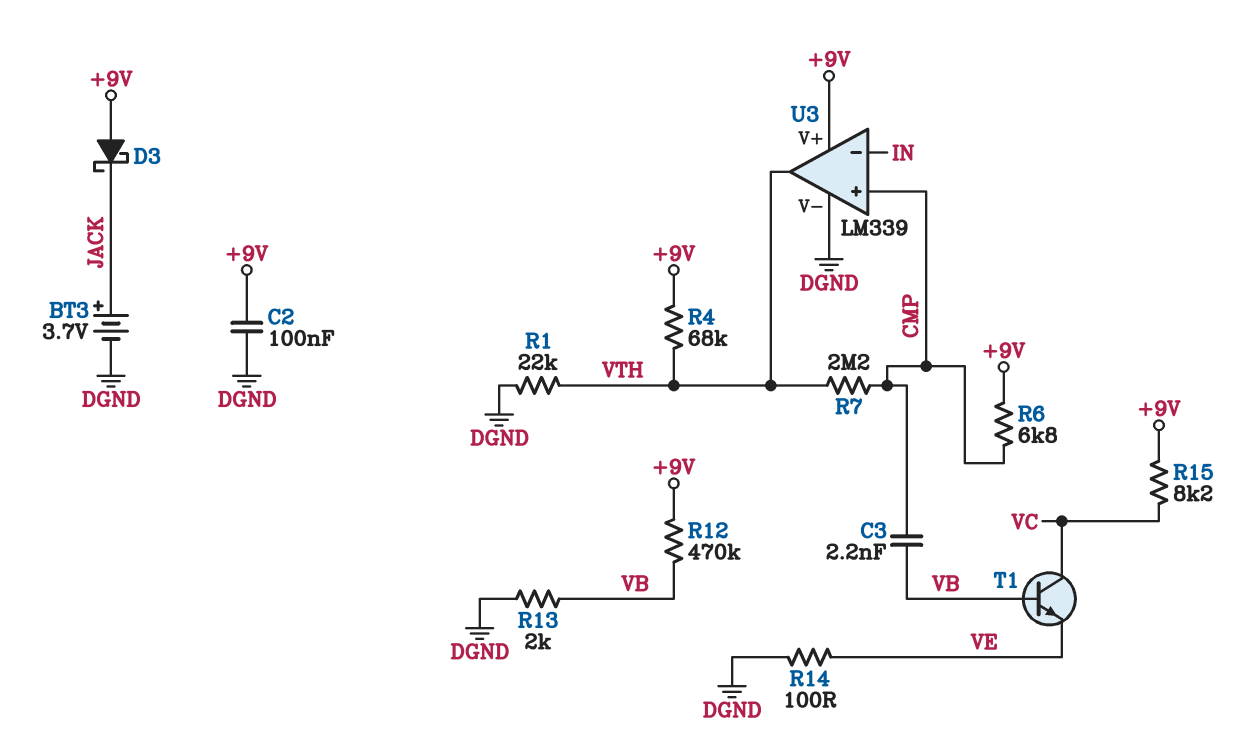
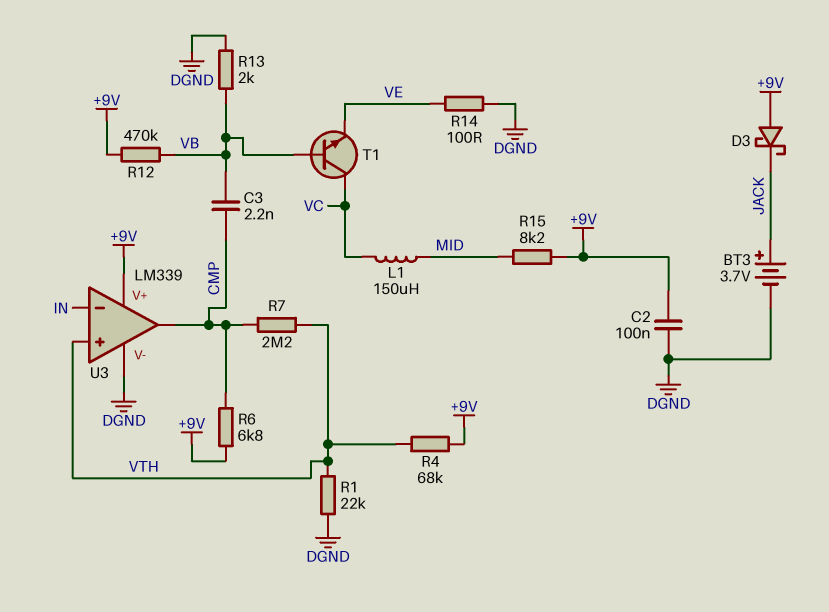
L1: none -> 150uH (MID, VC)
R15: 8.2k (+9V, VC) -> 8.2k (+9V, MID)
U3 pin in+: CMP -> VTH
U3 pin out: VTH -> CMP

